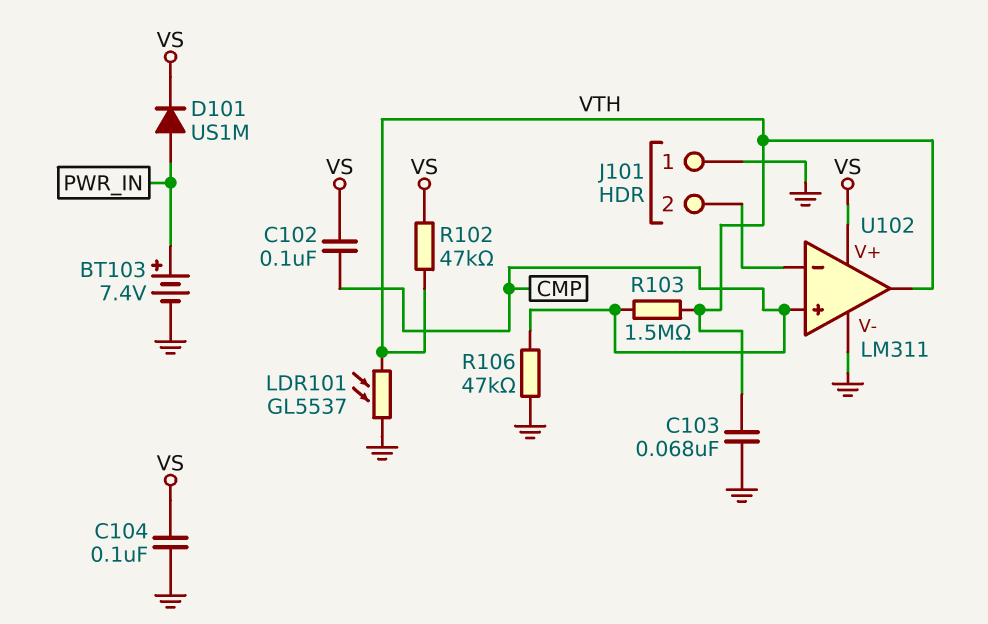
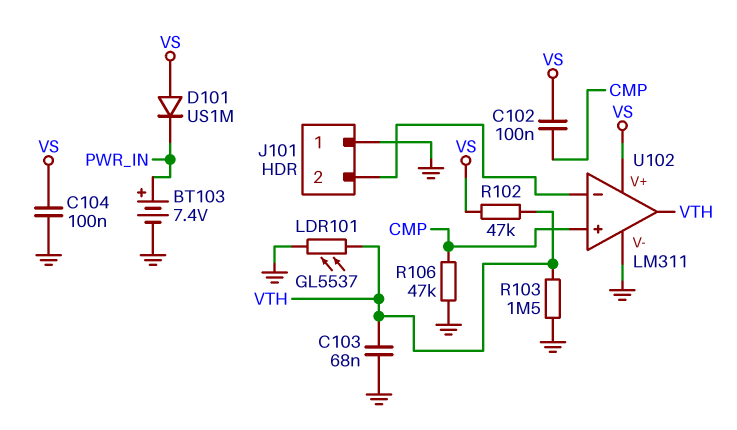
D101: diode US1M (A PWR_IN, K VS) -> diode US1M (A VS, K PWR_IN)
R103: 1.5M (CMP, VTH) -> 1.5M (GND, VTH)

